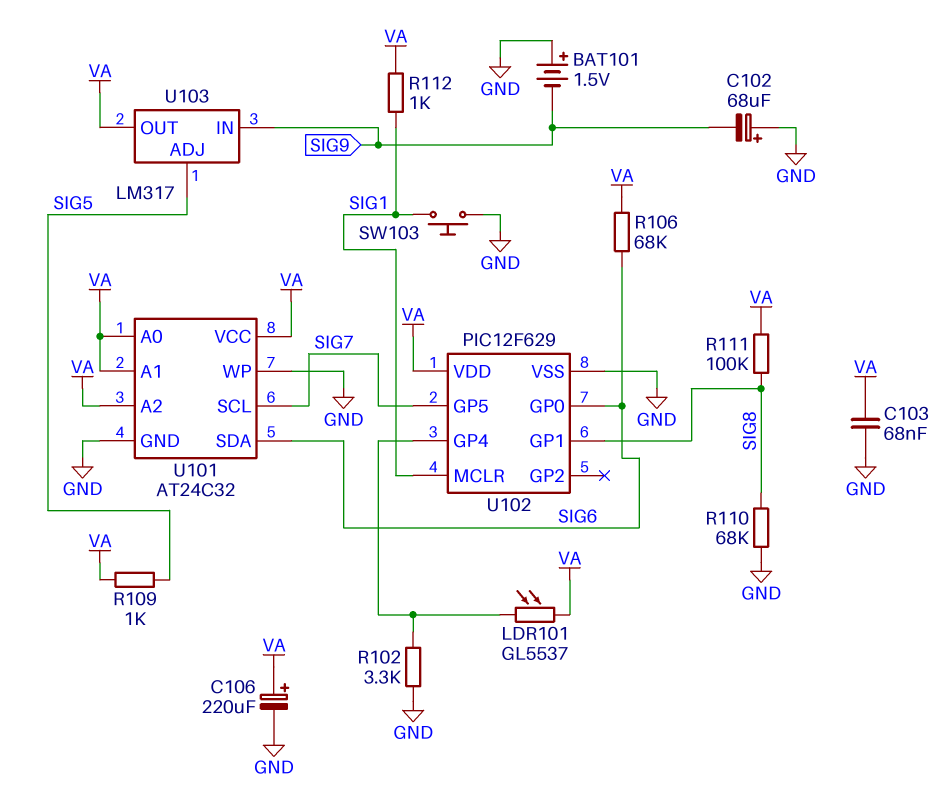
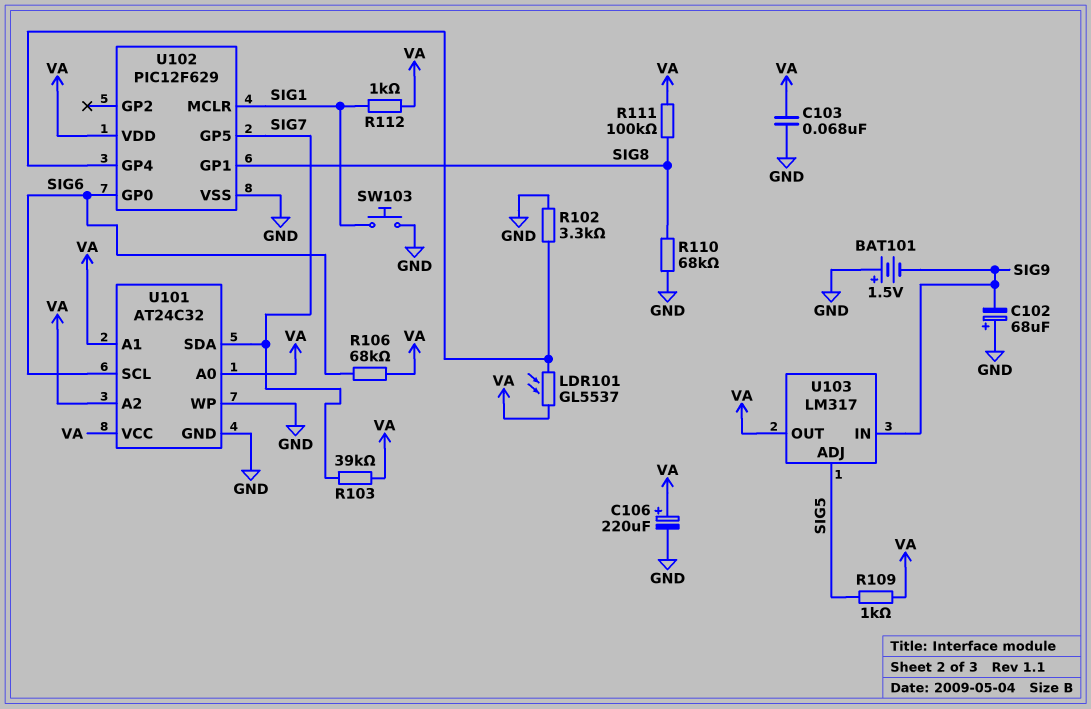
R103: none -> 39k (SIG7, VA)
U101 pin SCL: SIG7 -> SIG6
U101 pin SDA: SIG6 -> SIG7

